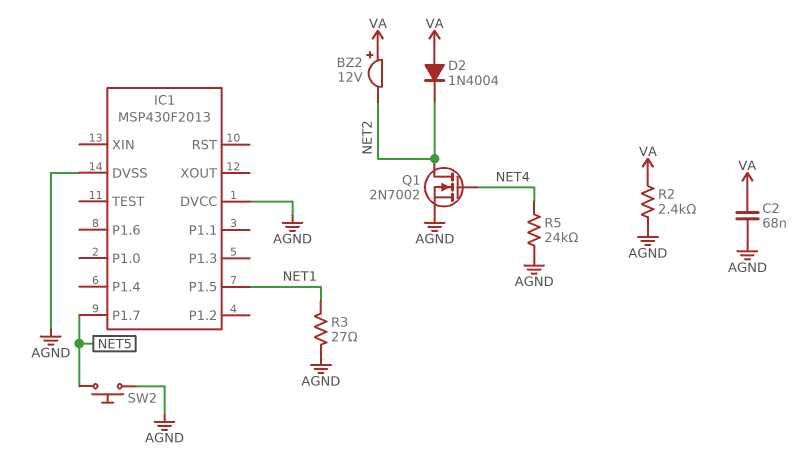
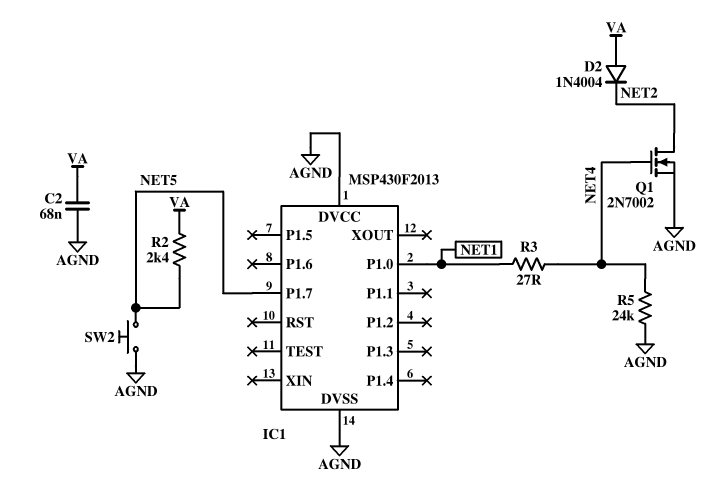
BZ2: buzzer 12V (plus VA, minus NET2) -> none
IC1 pin P1.0: none -> NET1
IC1 pin P1.5: NET1 -> none
R2: 2.4k (AGND, VA) -> 2.4k (NET5, VA)
R3: 27 (AGND, NET1) -> 27 (NET1, NET4)

